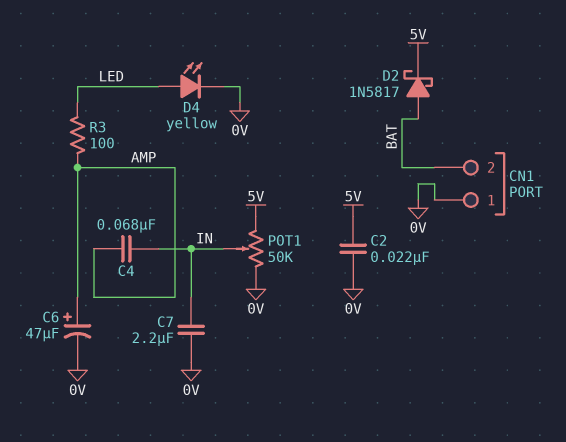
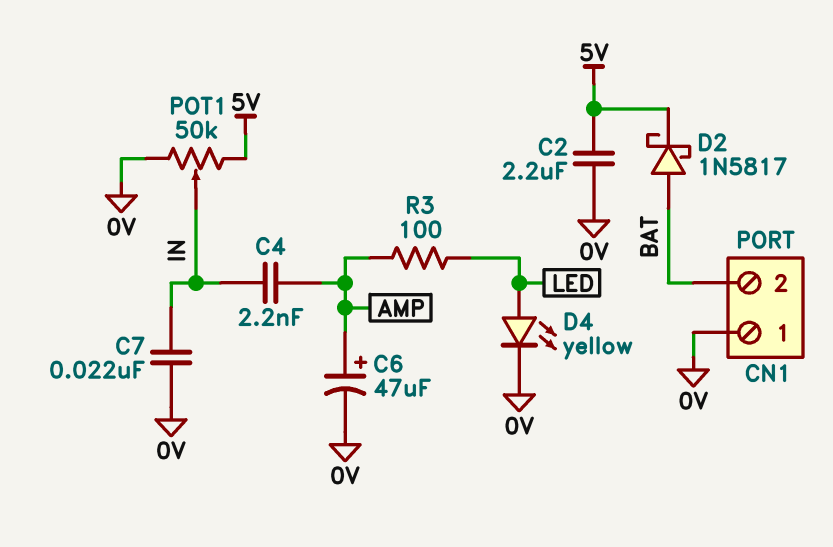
C2: 22nF (0V, 5V) -> 2.2uF (0V, 5V)
C4: 68nF (AMP, IN) -> 2.2nF (AMP, IN)
C7: 2.2uF (0V, IN) -> 22nF (0V, IN)

